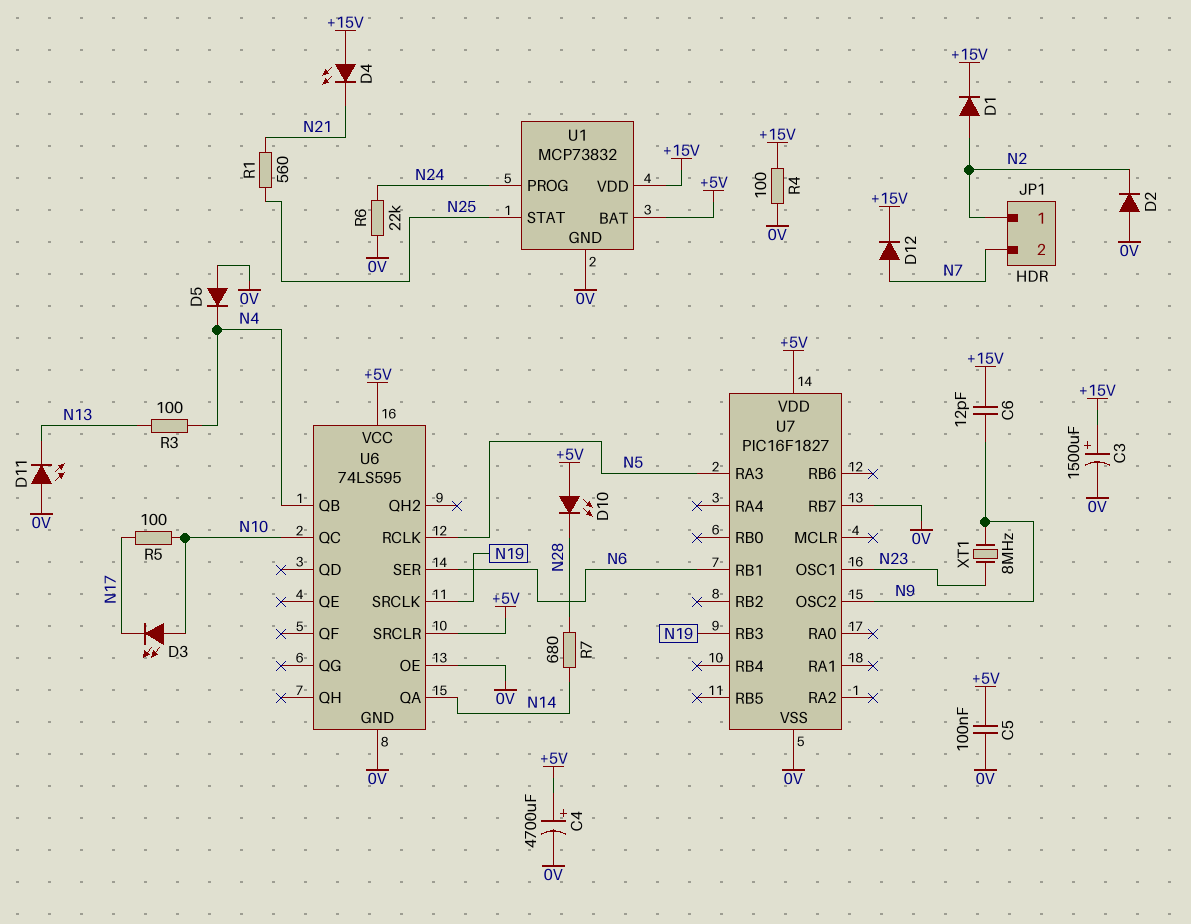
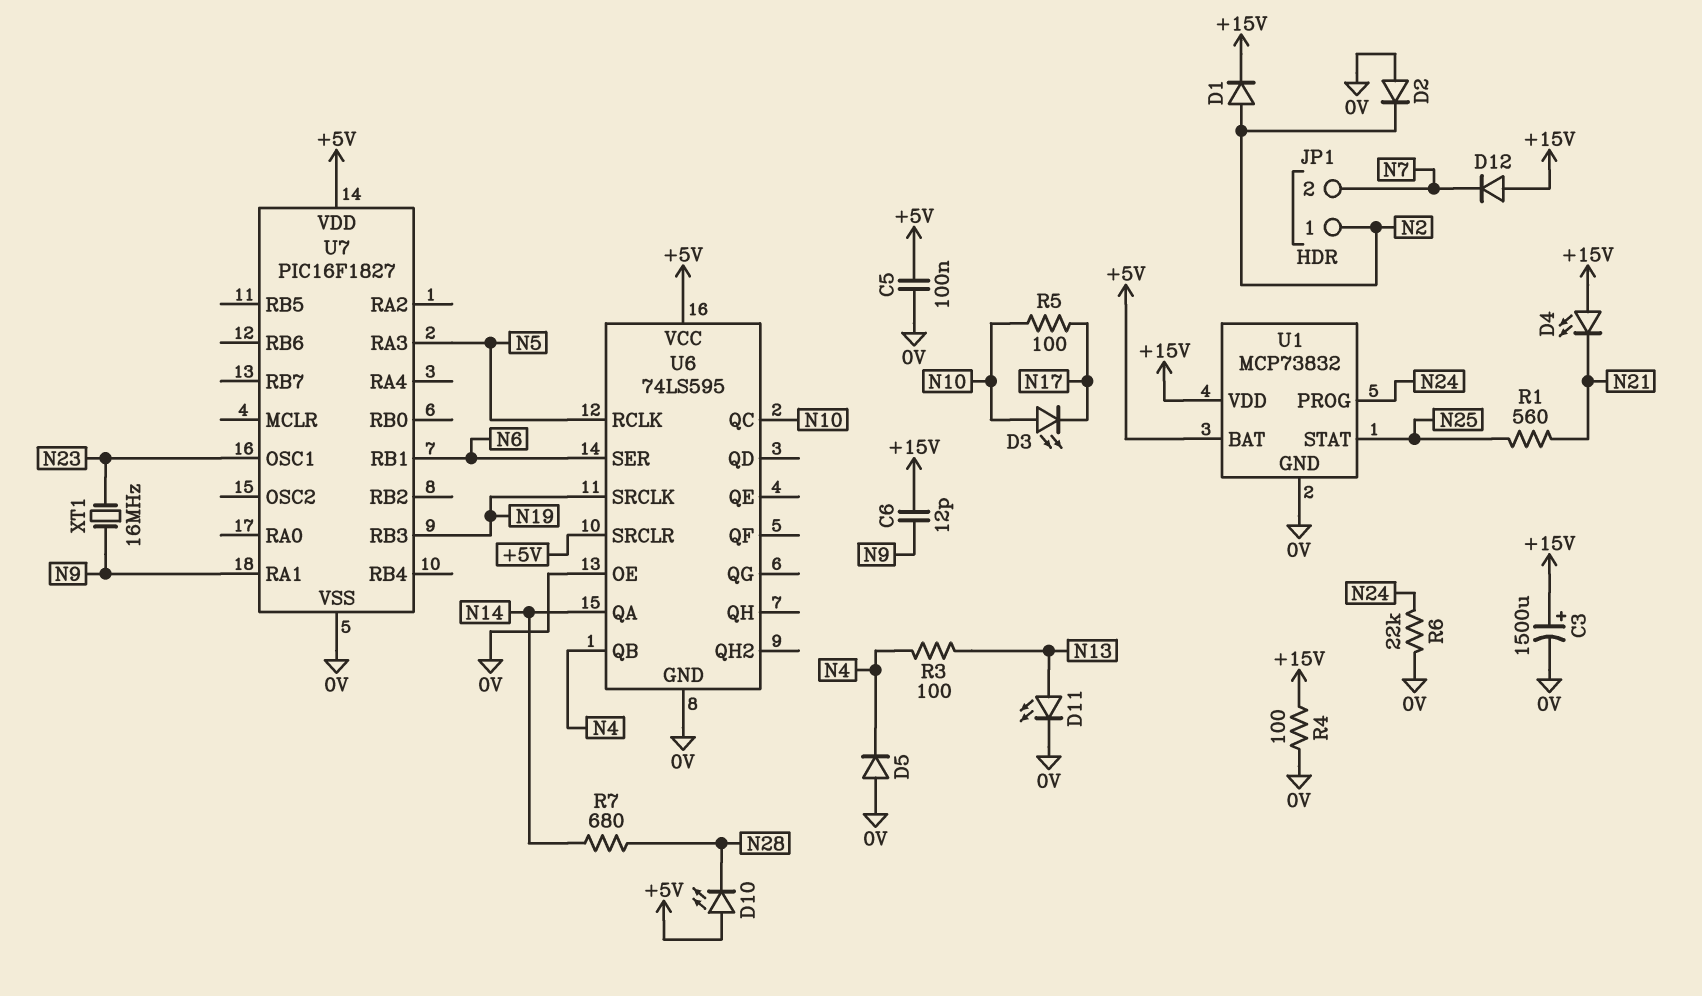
C4: 4700uF (plus +5V, minus 0V) -> none
D11: LED (A 0V, K N13) -> LED (A N13, K 0V)
D12: diode (A N7, K +15V) -> diode (A +15V, K N7)
U7 pin OSC2: N9 -> none
U7 pin RA1: none -> N9
U7 pin RB7: 0V -> none
XT1: 8MHz (N9, N23) -> 16MHz (N9, N23)

